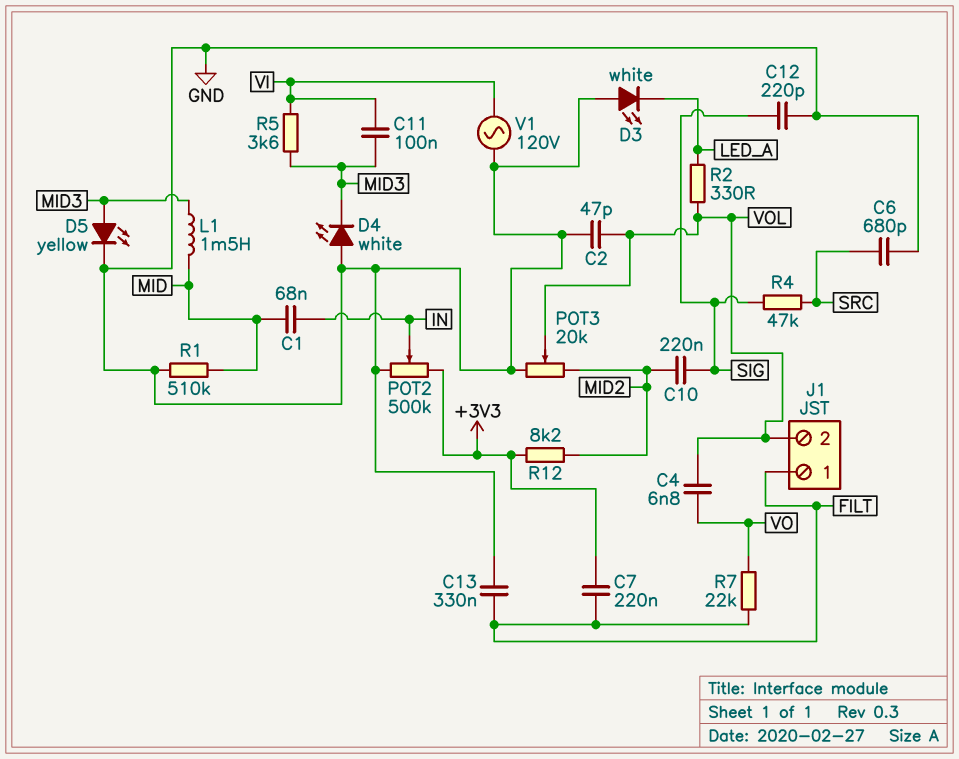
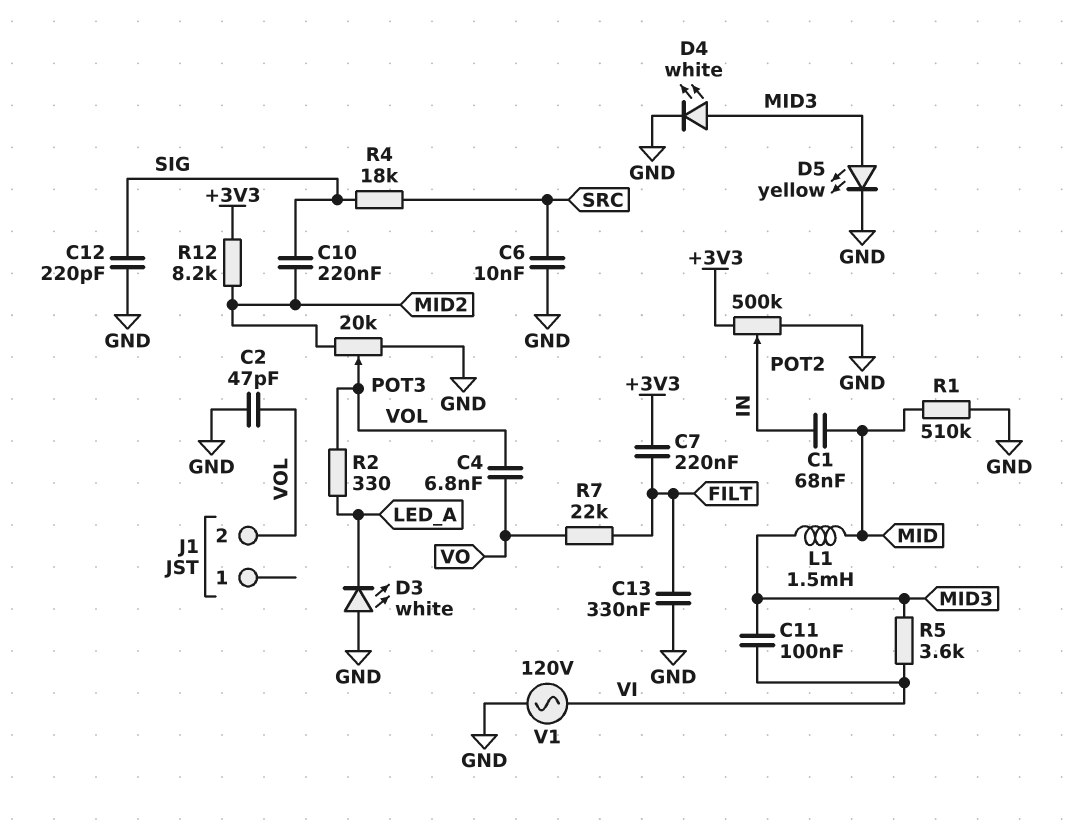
C6: 680pF (GND, SRC) -> 10nF (GND, SRC)
D4: LED white (A GND, K MID3) -> LED white (A MID3, K GND)
J1 pin 1: FILT -> none
R4: 47k (SIG, SRC) -> 18k (SIG, SRC)

